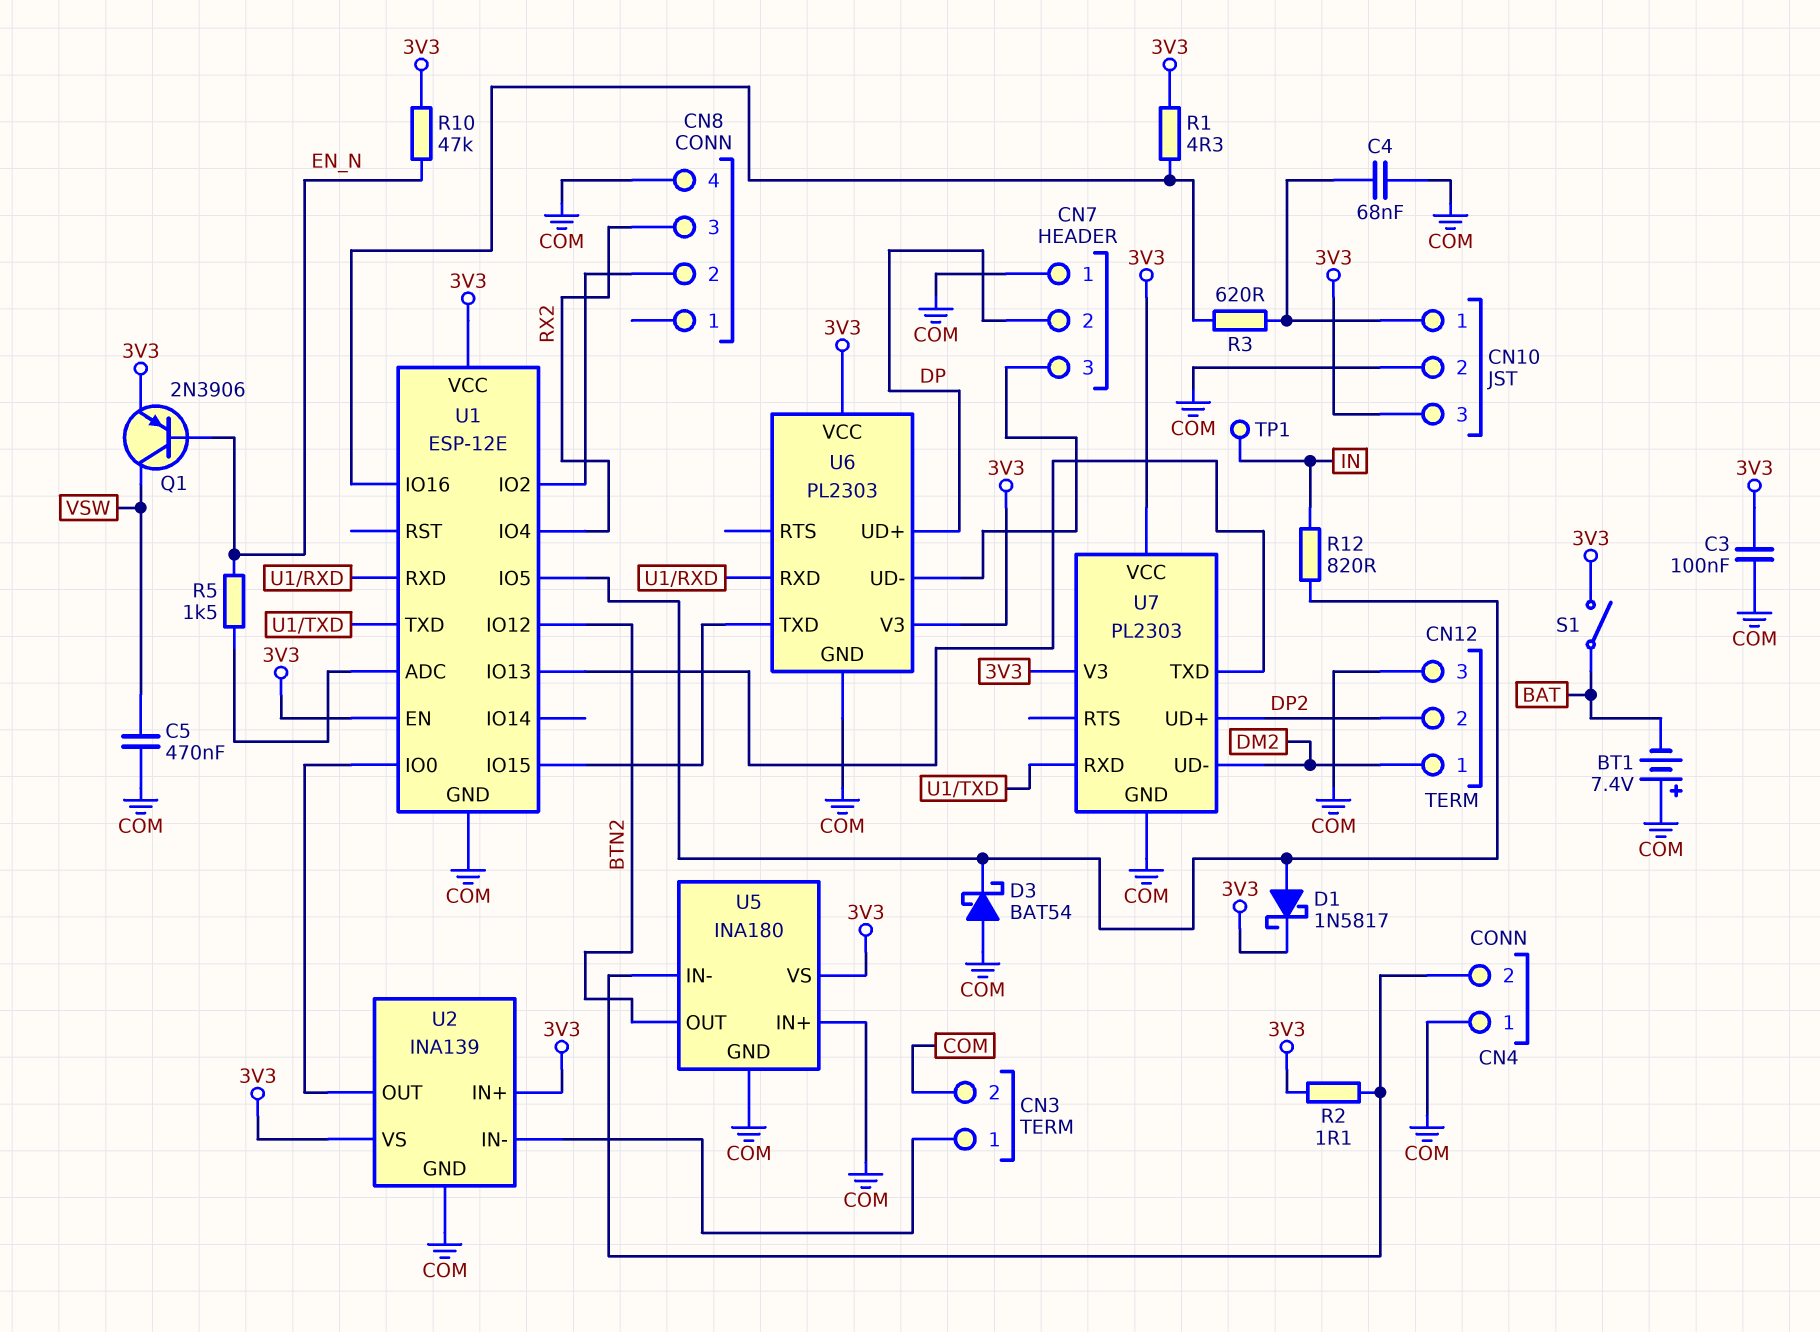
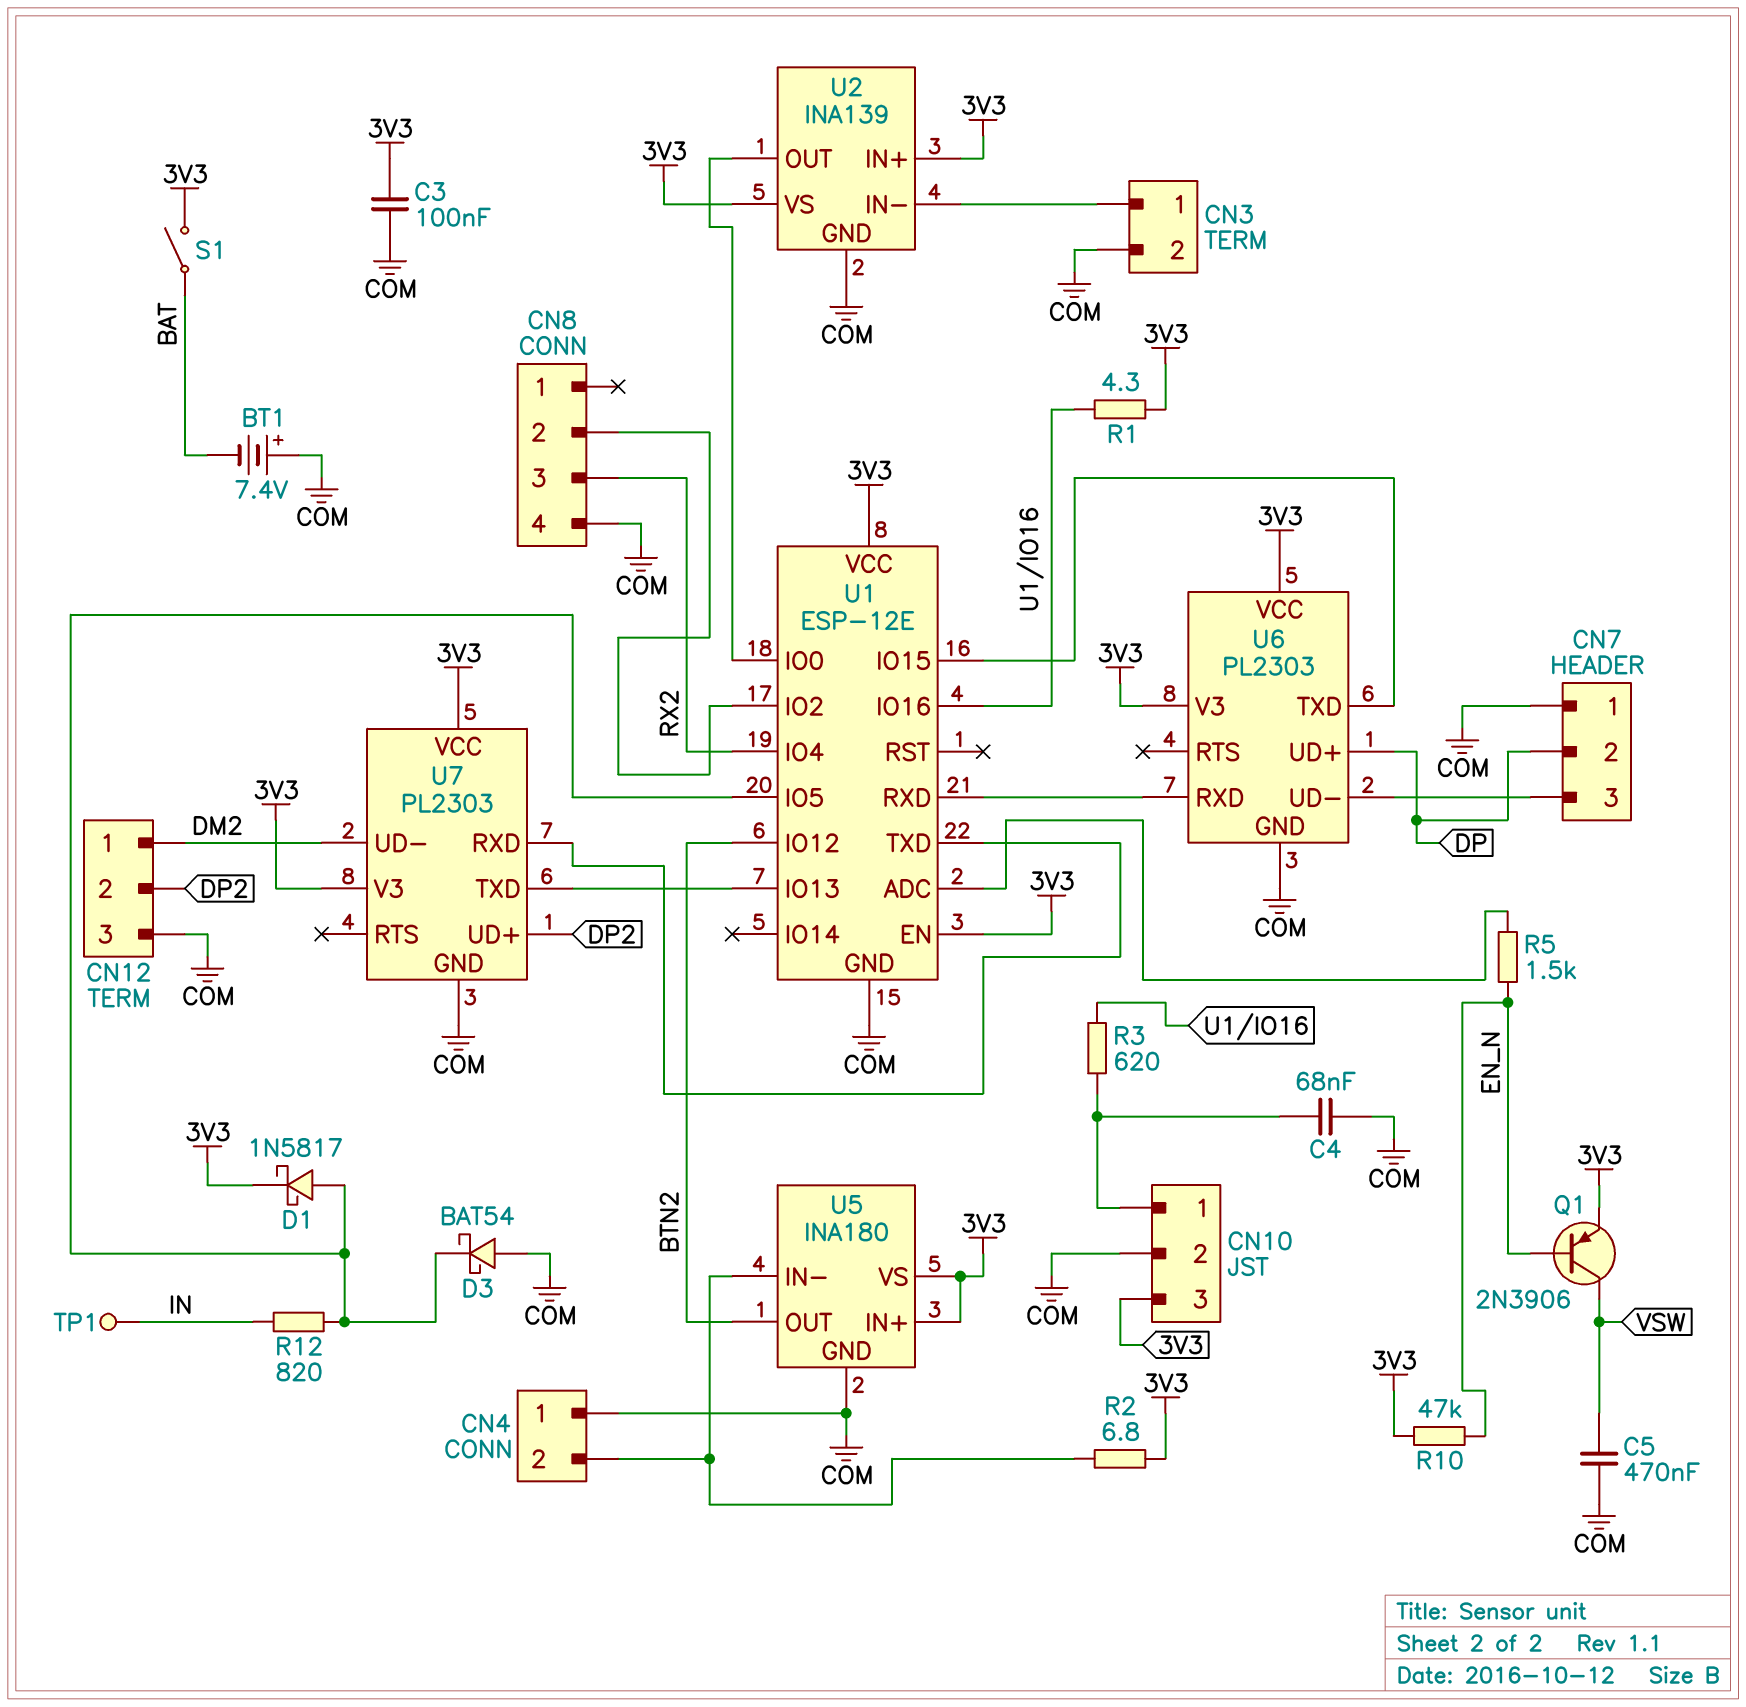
R2: 1.1 (3V3, CN4/2) -> 6.8 (3V3, CN4/2)
U5 pin IN+: COM -> 3V3

